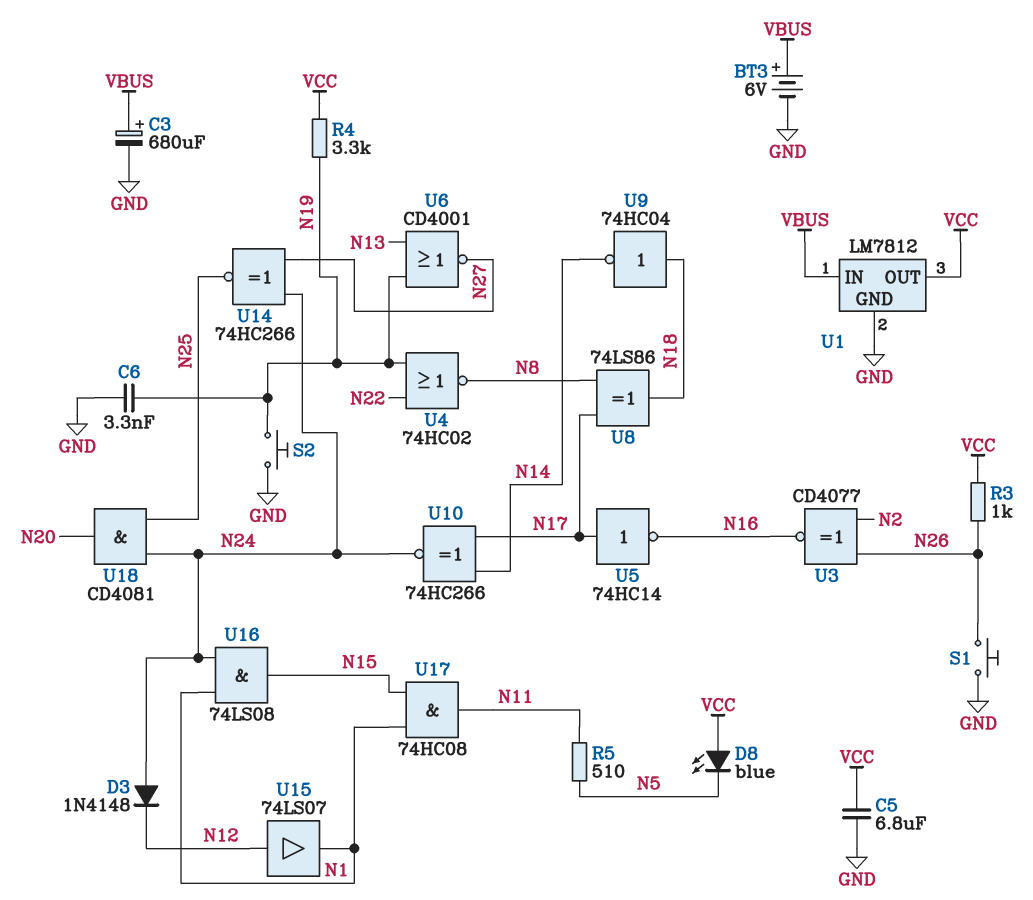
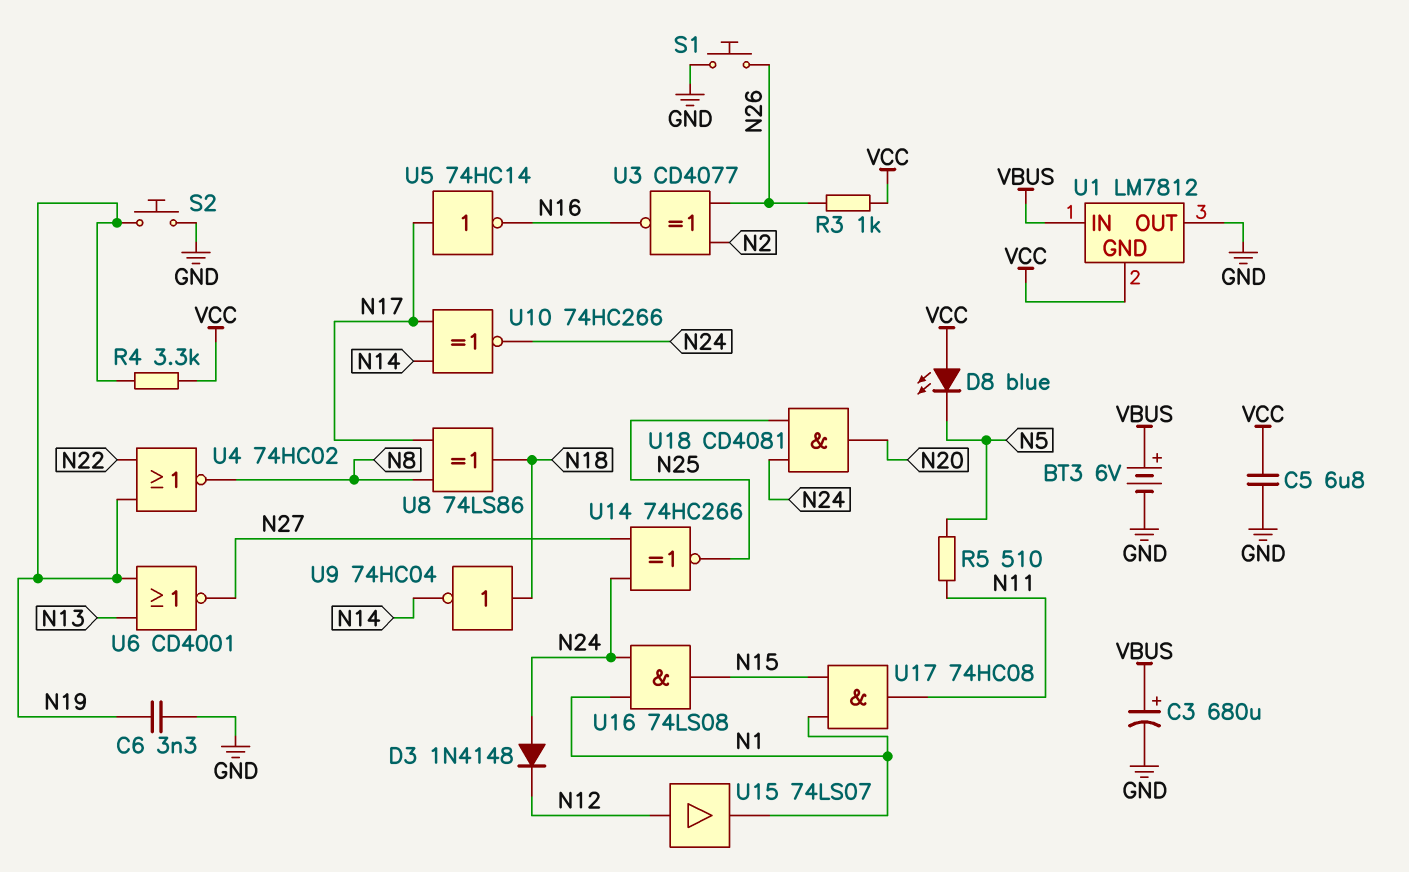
U1 pin GND: GND -> VCC
U1 pin OUT: VCC -> GND

